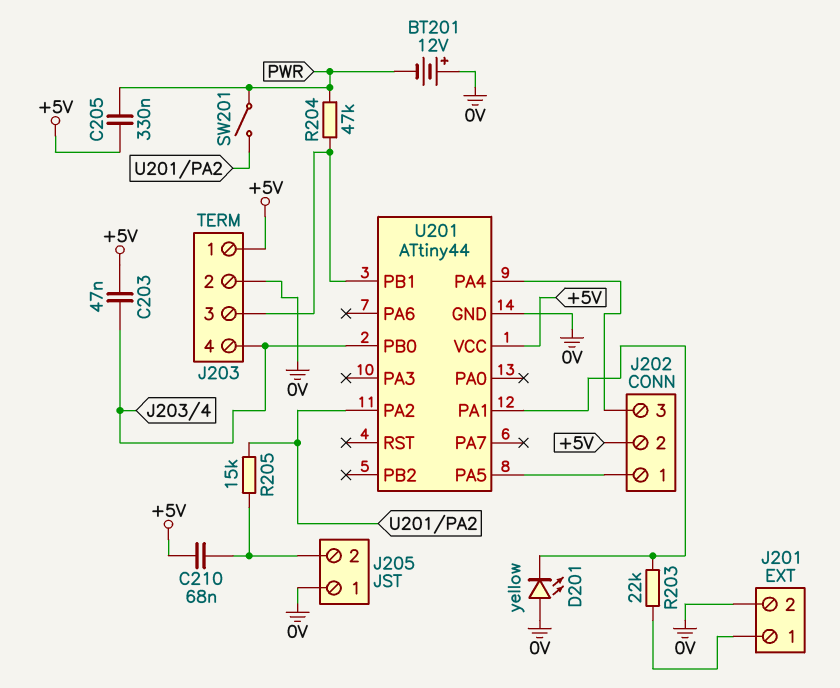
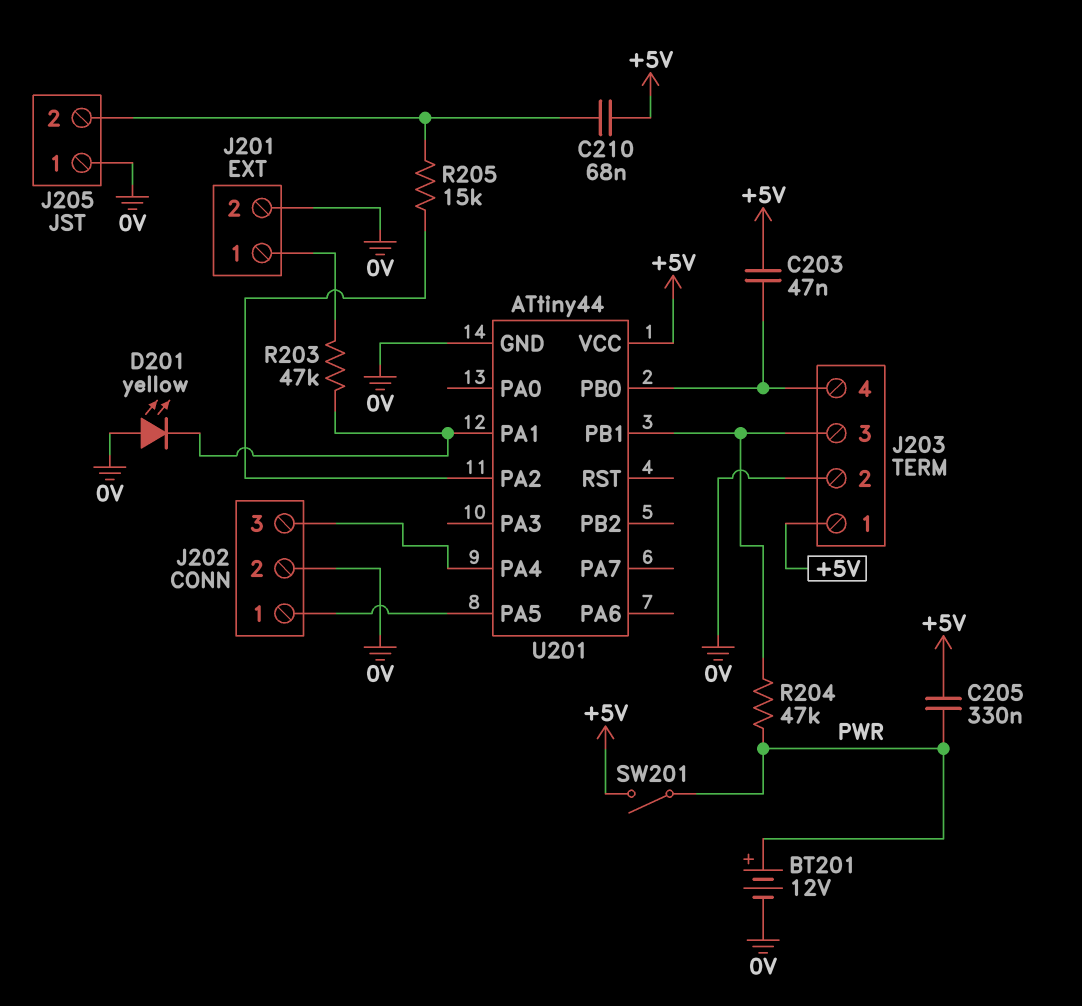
BT201: 12V (plus 0V, minus PWR) -> 12V (plus PWR, minus 0V)
J202 pin 2: +5V -> 0V
R203: 22k (J201/1, U201/PA1) -> 47k (J201/1, U201/PA1)
SW201: switch (PWR, U201/PA2) -> switch (+5V, PWR)

